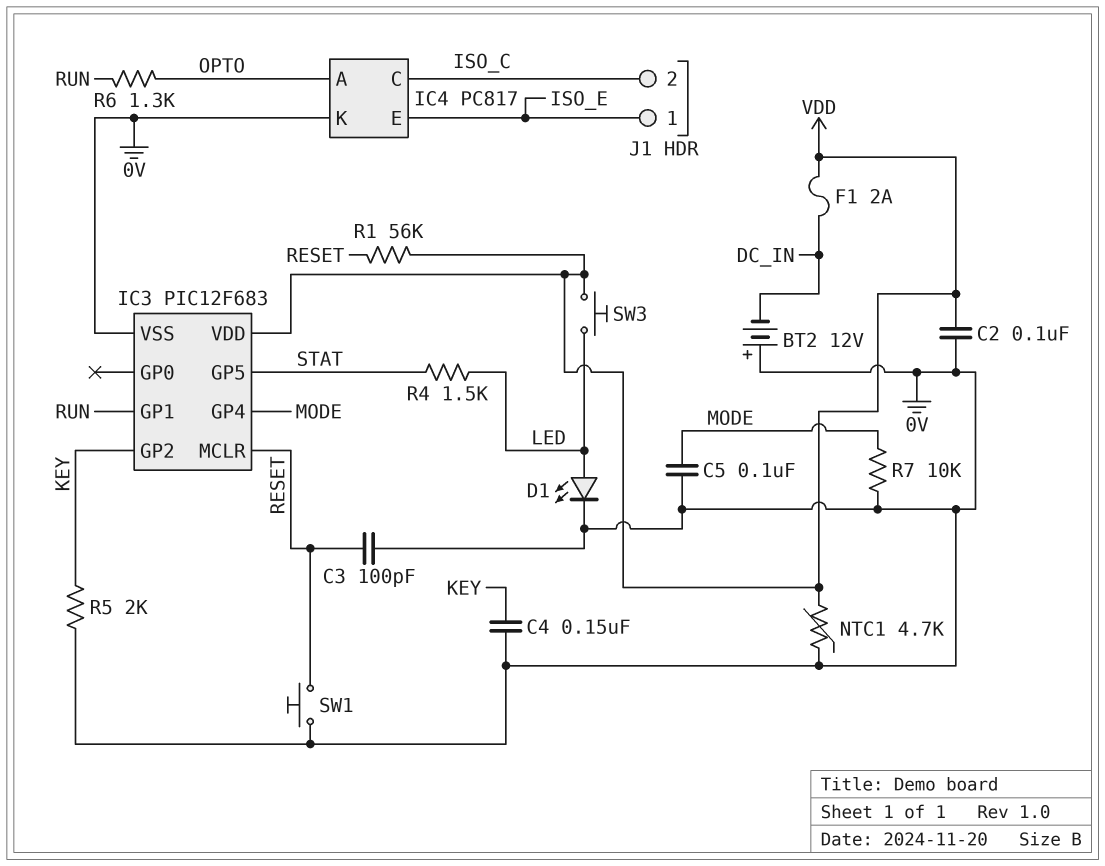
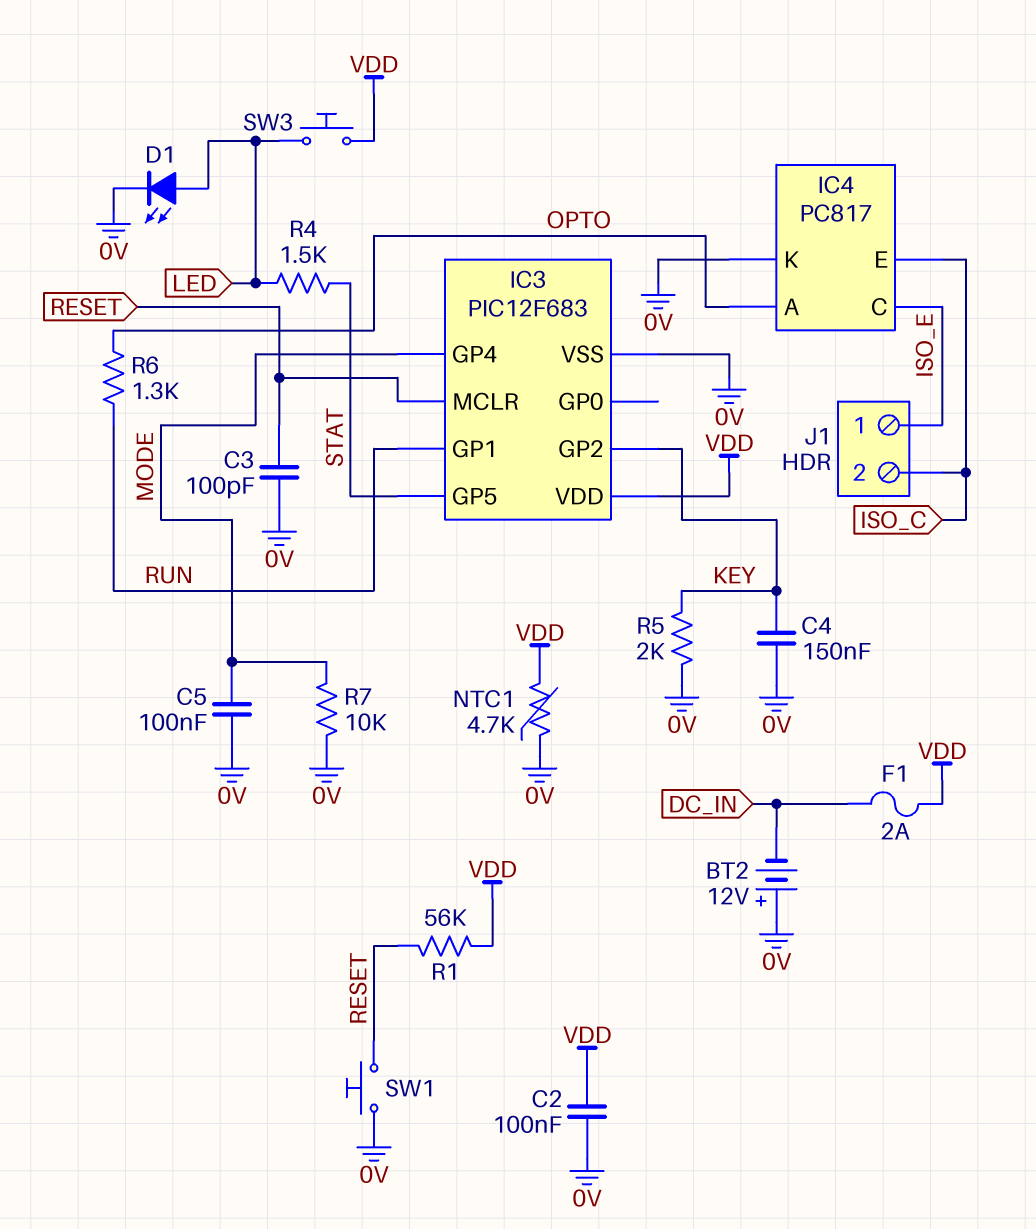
IC4 pin C: ISO_C -> ISO_E
IC4 pin E: ISO_E -> ISO_C

